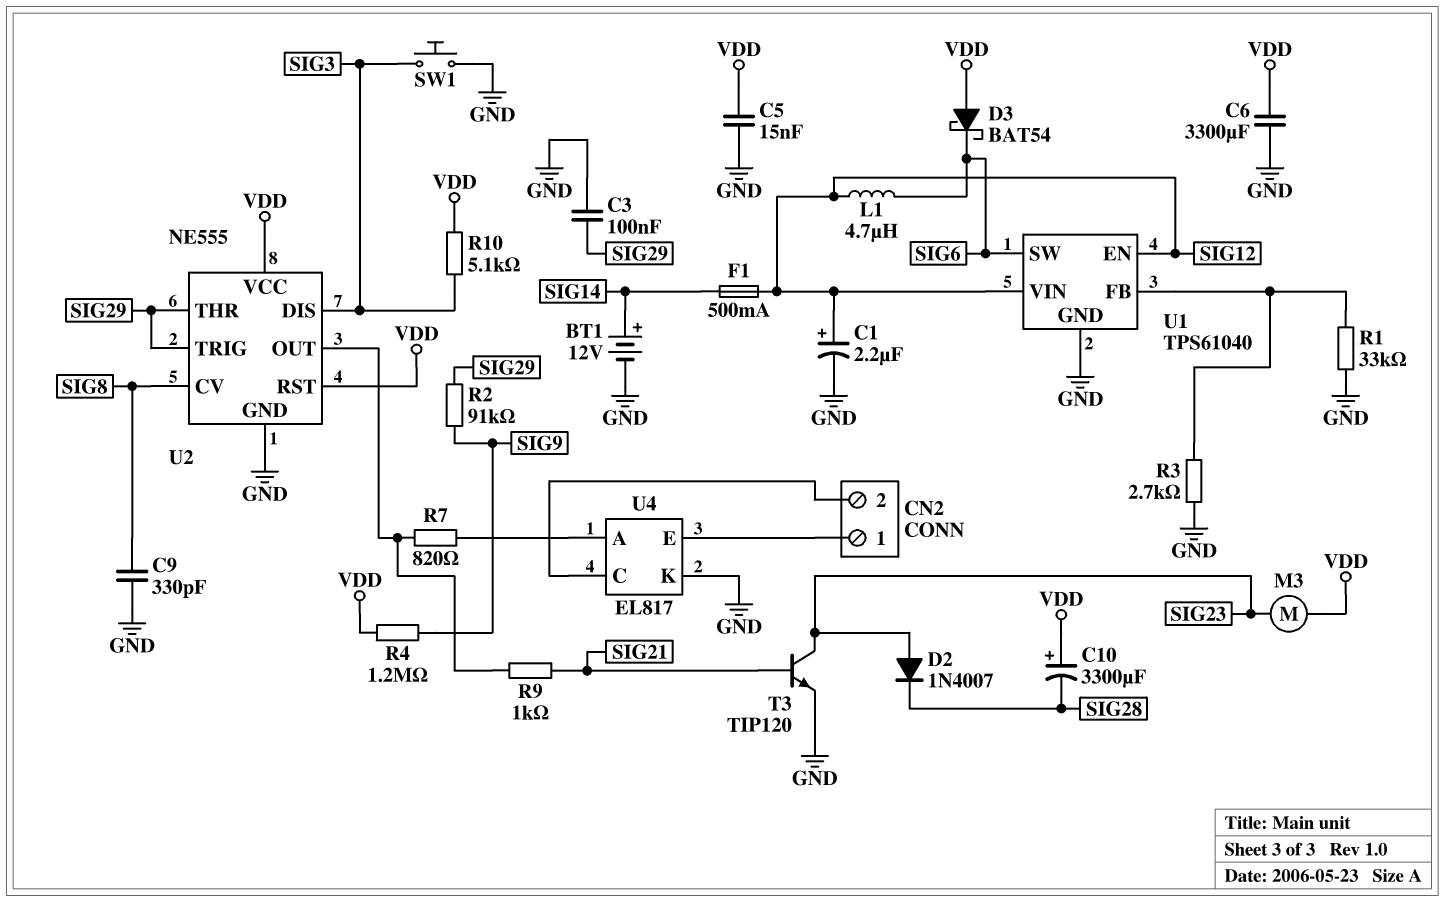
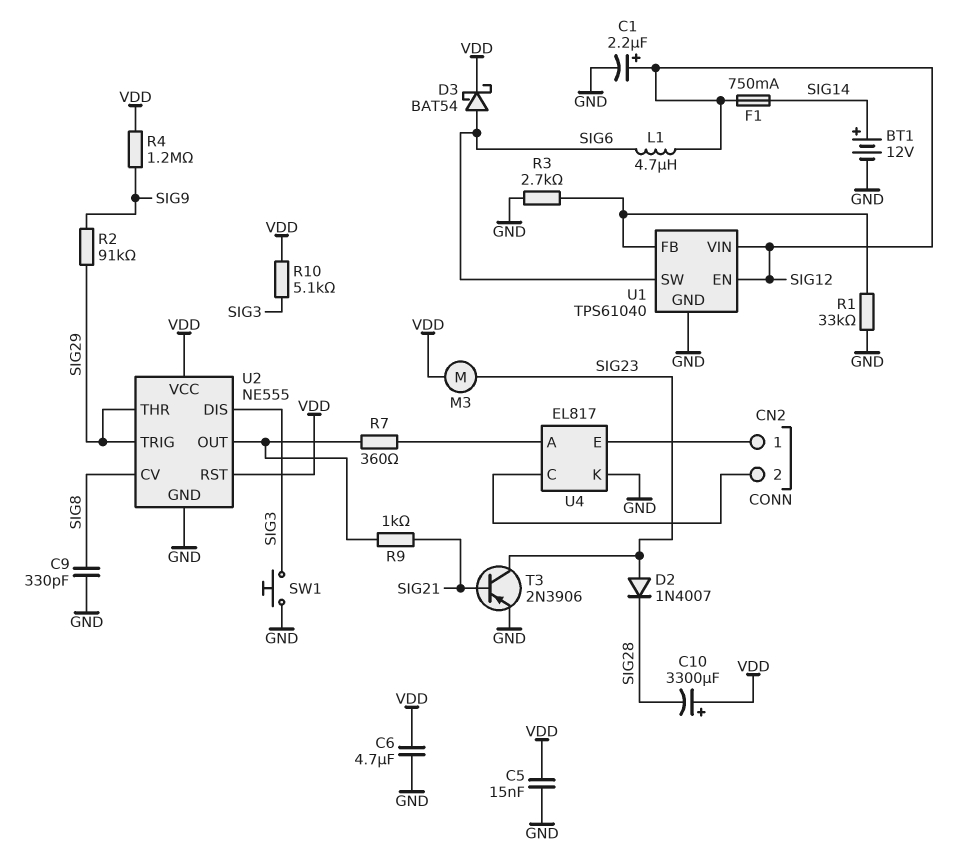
C3: 100nF (GND, SIG29) -> none
C6: 3300uF (GND, VDD) -> 4.7uF (GND, VDD)
D3: schottky BAT54 (A VDD, K SIG6) -> schottky BAT54 (A SIG6, K VDD)
F1: 500mA (SIG12, SIG14) -> 750mA (SIG12, SIG14)
R7: 820 (U2/OUT, U4/A) -> 360 (U2/OUT, U4/A)
T3: NPN TIP120 (B SIG21, C SIG23, E GND) -> PNP 2N3906 (B SIG21, C SIG23, E GND)

